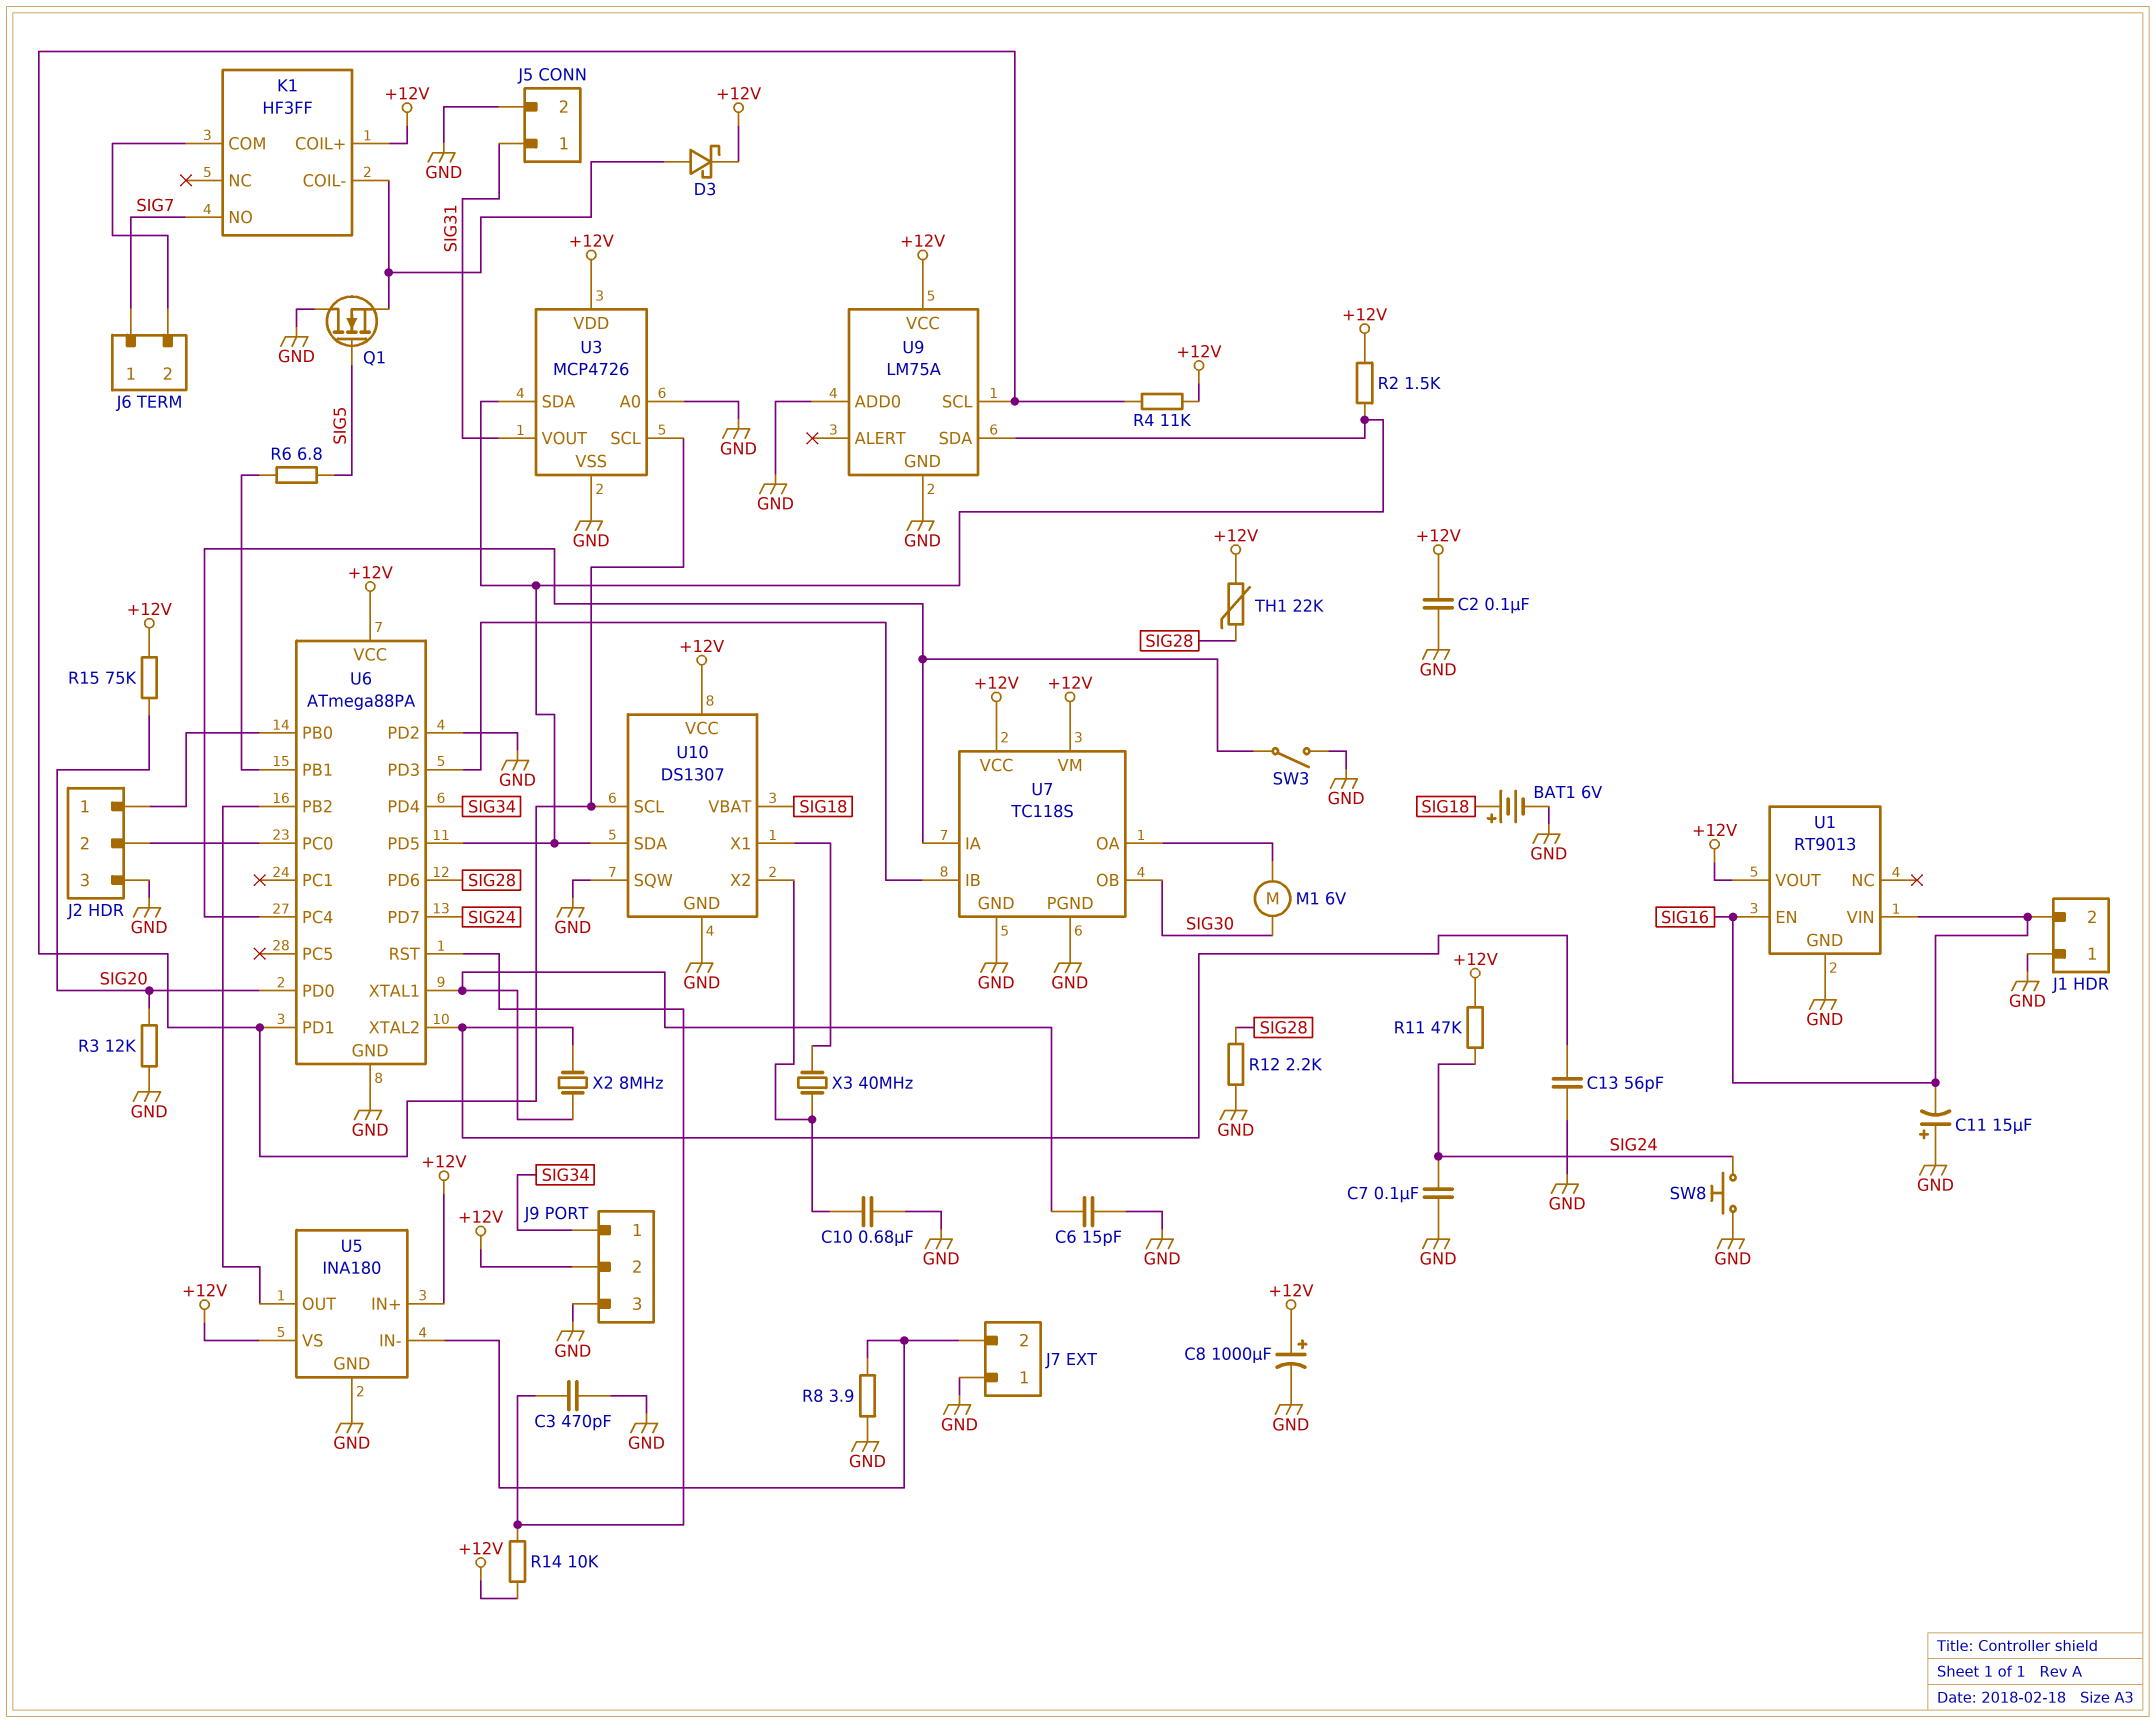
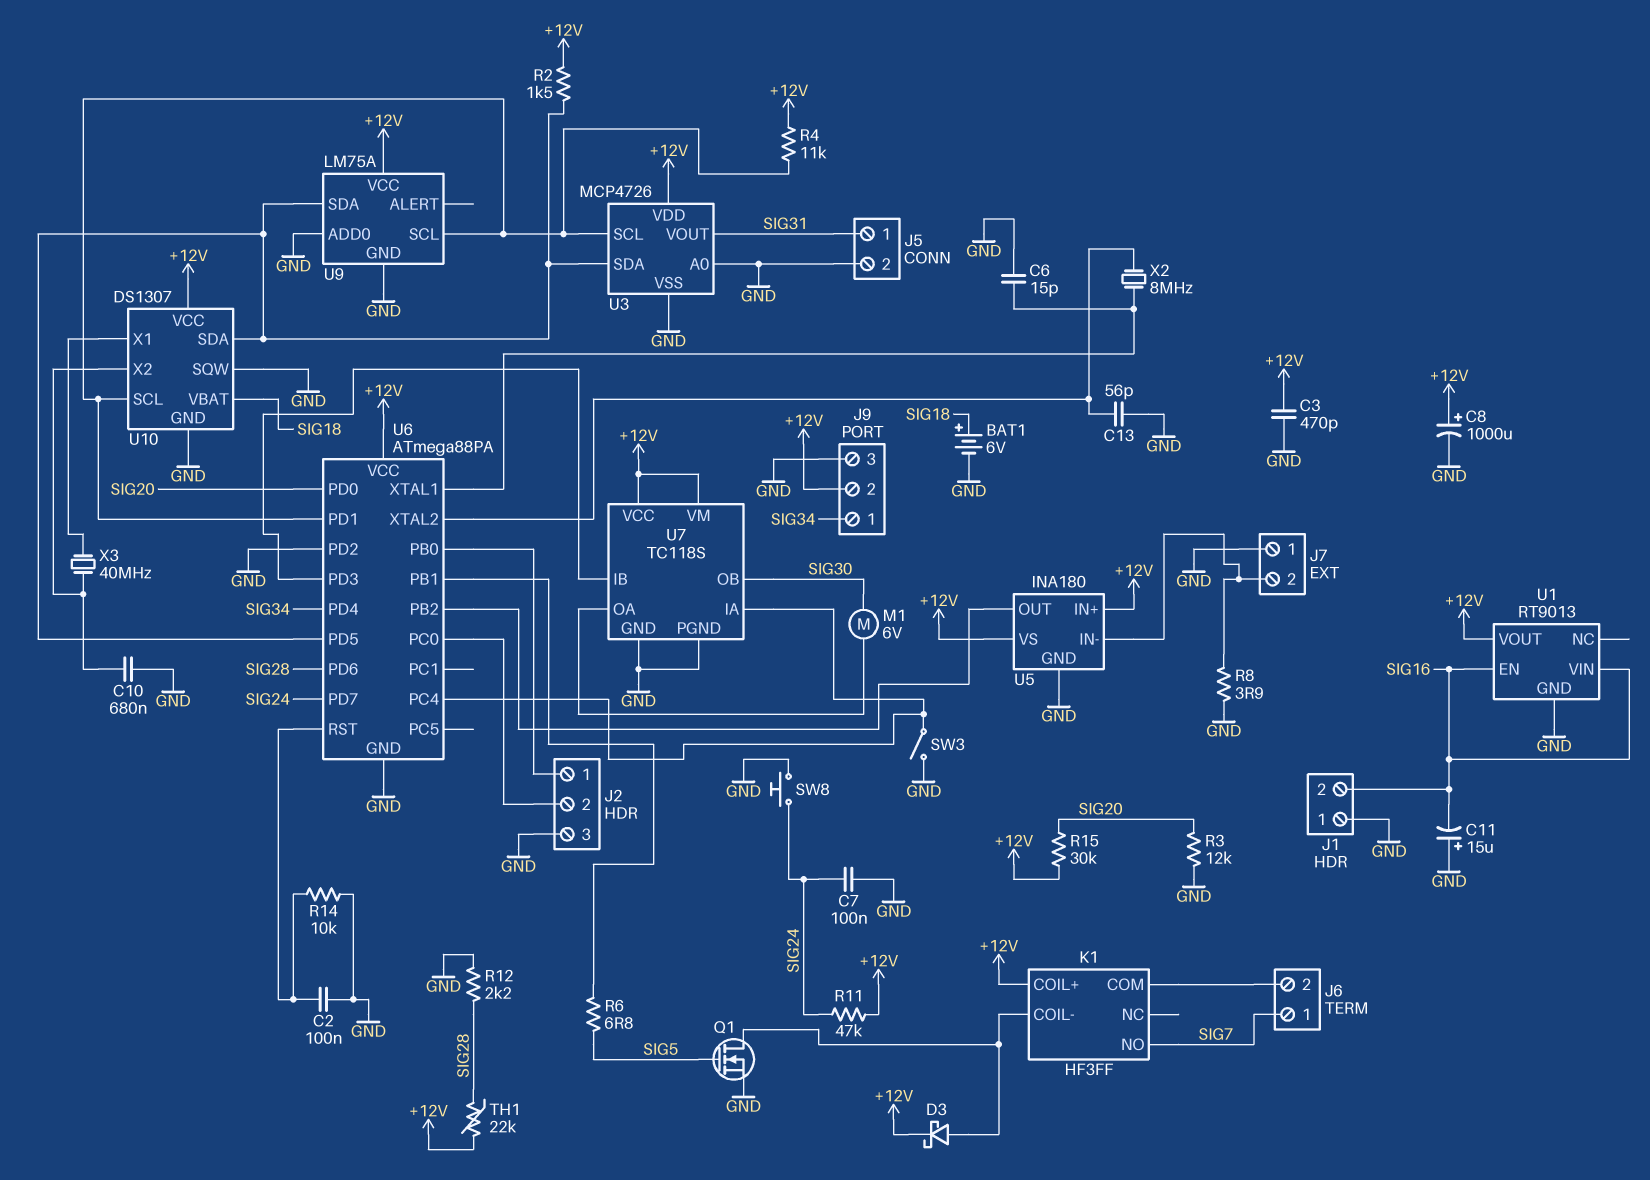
C2: 100nF (+12V, GND) -> 100nF (GND, U6/RST)
C3: 470pF (GND, U6/RST) -> 470pF (+12V, GND)
Q1: NMOS (G SIG5, D GND, S K1/COIL-) -> NMOS (G SIG5, D K1/COIL-, S GND)
R14: 10k (+12V, U6/RST) -> 10k (GND, U6/RST)
R15: 75k (+12V, SIG20) -> 30k (+12V, SIG20)

